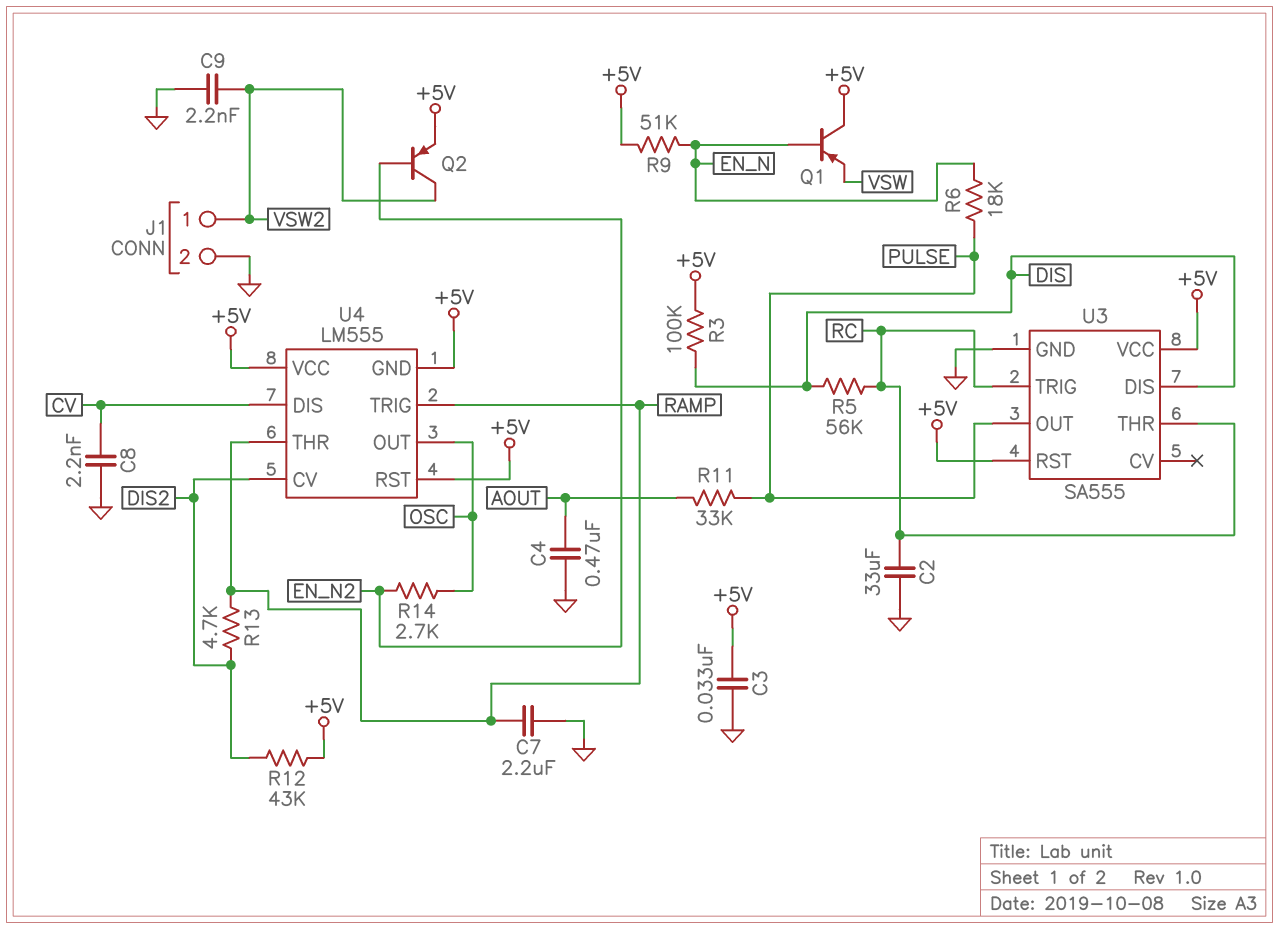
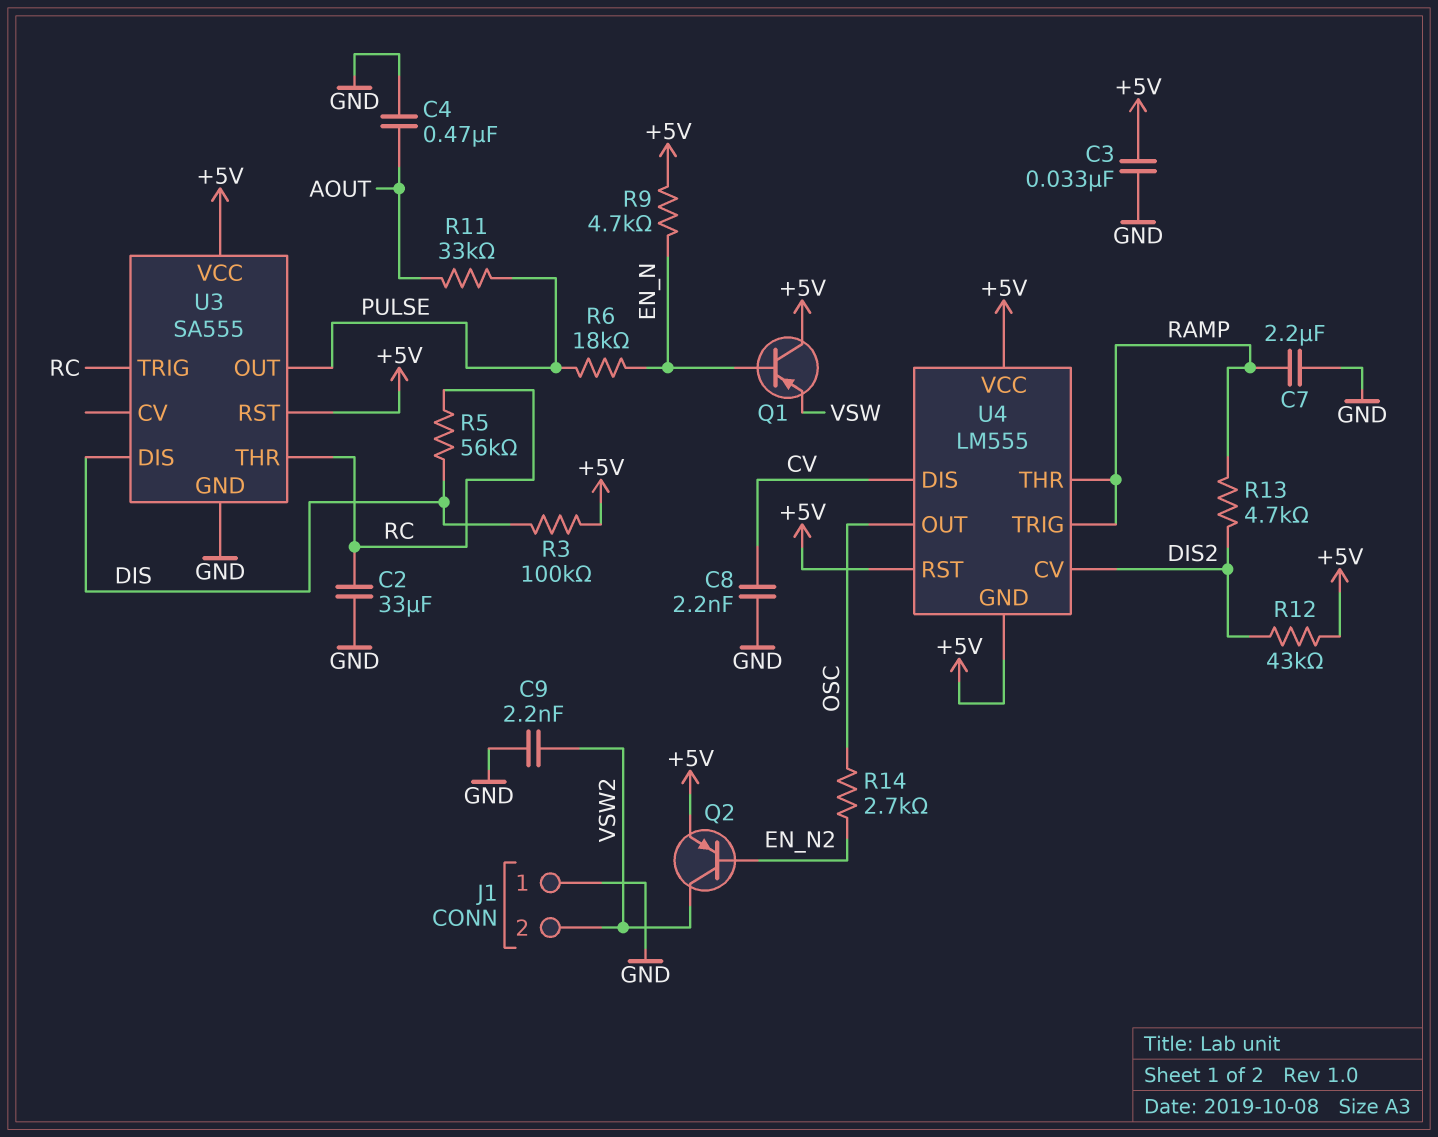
J1 pin 1: VSW2 -> GND
J1 pin 2: GND -> VSW2
R9: 51k (+5V, EN_N) -> 4.7k (+5V, EN_N)

